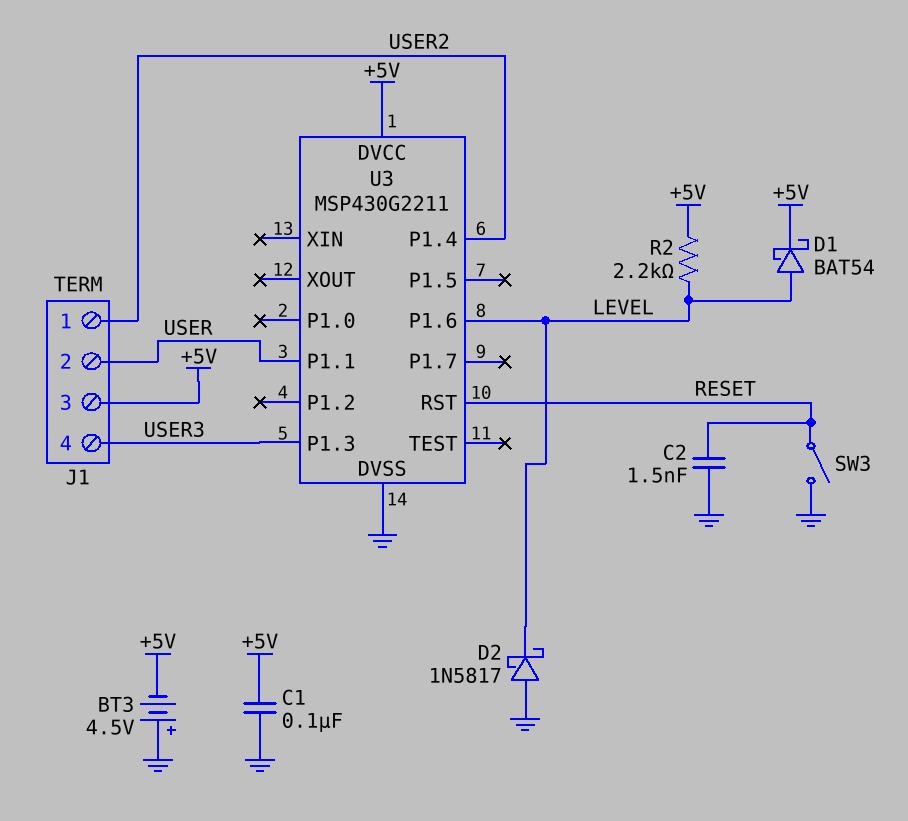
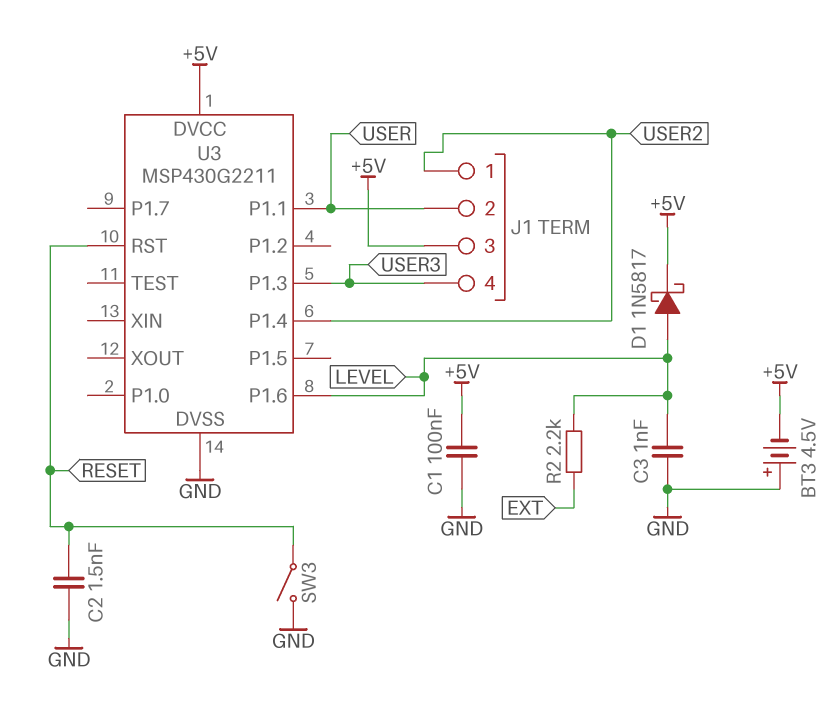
C3: none -> 1nF (GND, LEVEL)
D1: schottky BAT54 (A LEVEL, K +5V) -> schottky 1N5817 (A LEVEL, K +5V)
D2: schottky 1N5817 (A GND, K LEVEL) -> none
R2: 2.2k (+5V, LEVEL) -> 2.2k (EXT, LEVEL)

